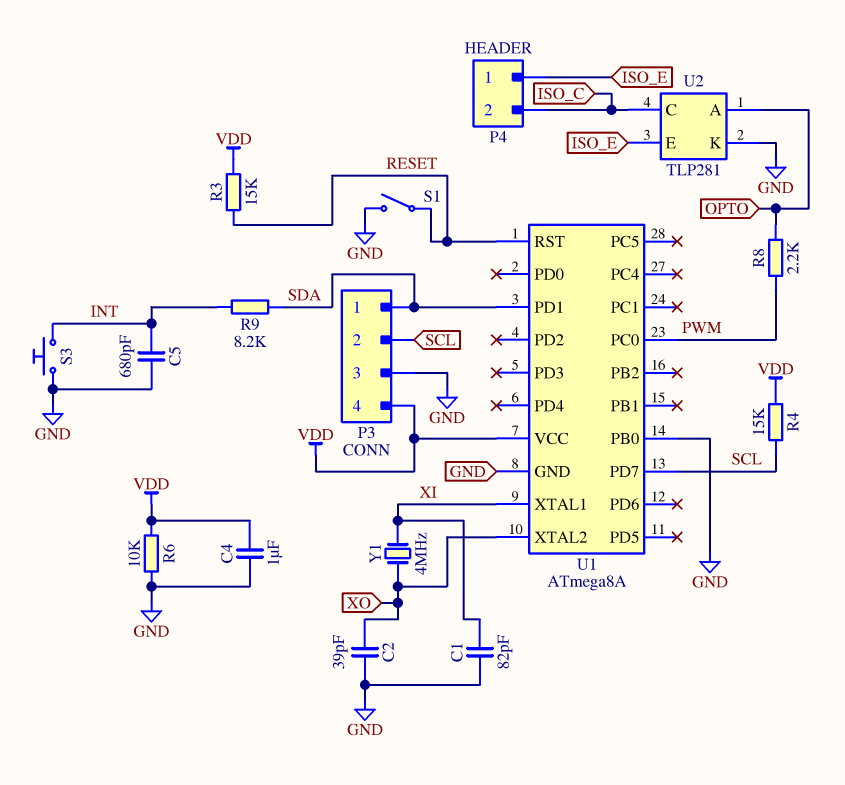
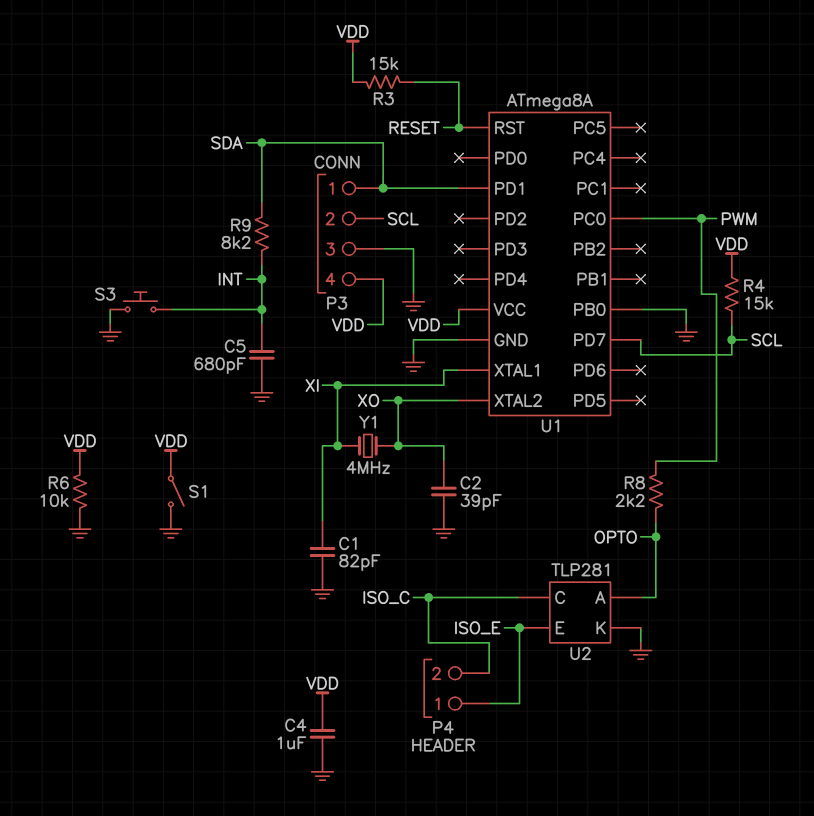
S1: switch (GND, RESET) -> switch (GND, VDD)

